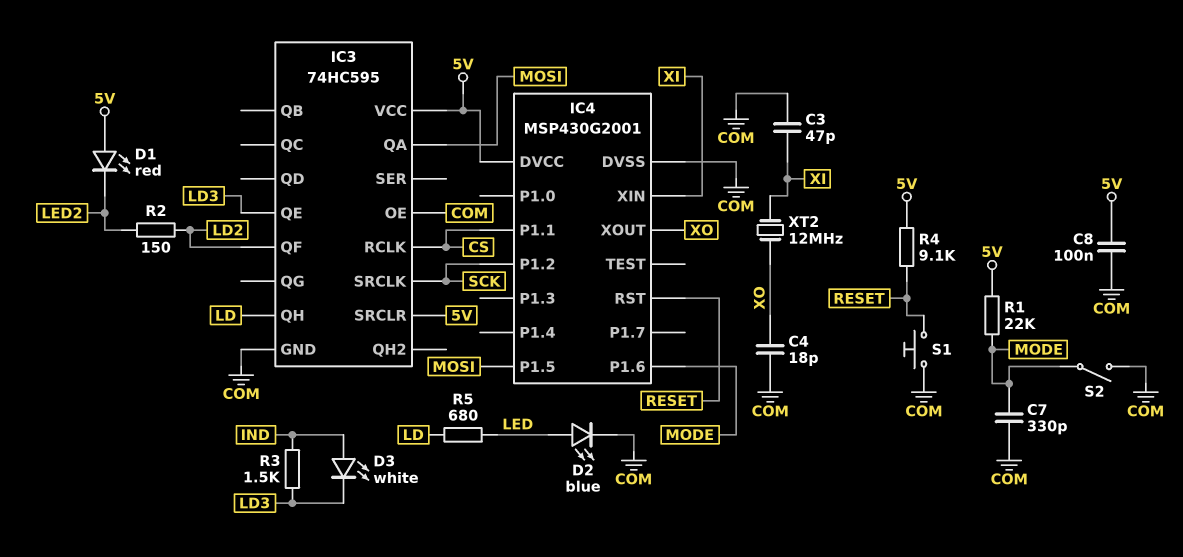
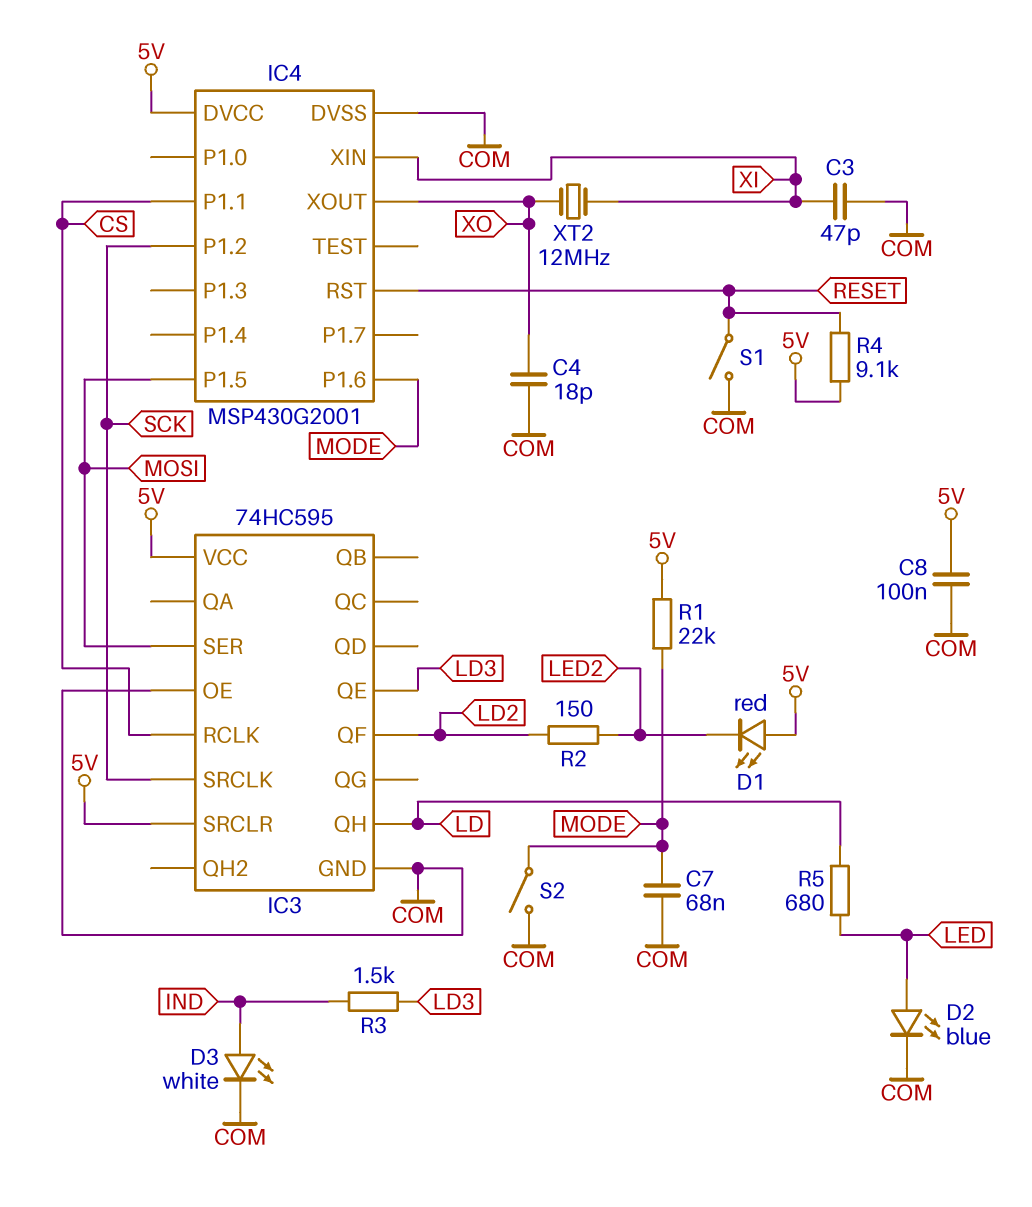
C7: 330pF (COM, MODE) -> 68nF (COM, MODE)
D3: LED white (A IND, K LD3) -> LED white (A IND, K COM)
IC3 pin QA: MOSI -> none
IC3 pin SER: none -> MOSI
S1: button (COM, RESET) -> switch (COM, RESET)

